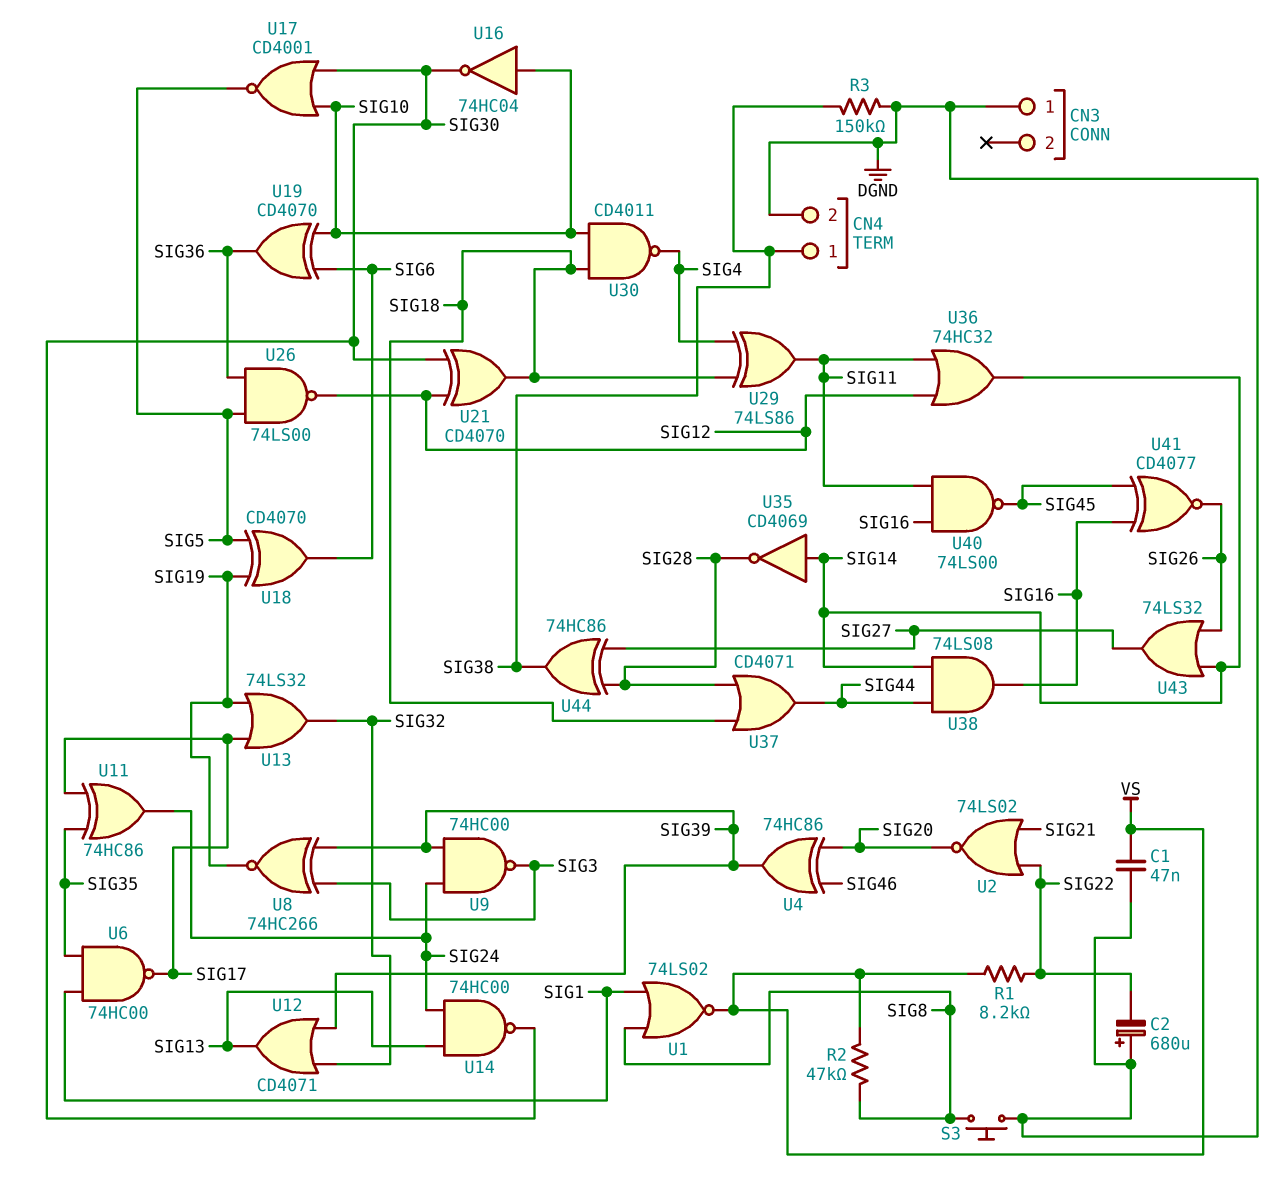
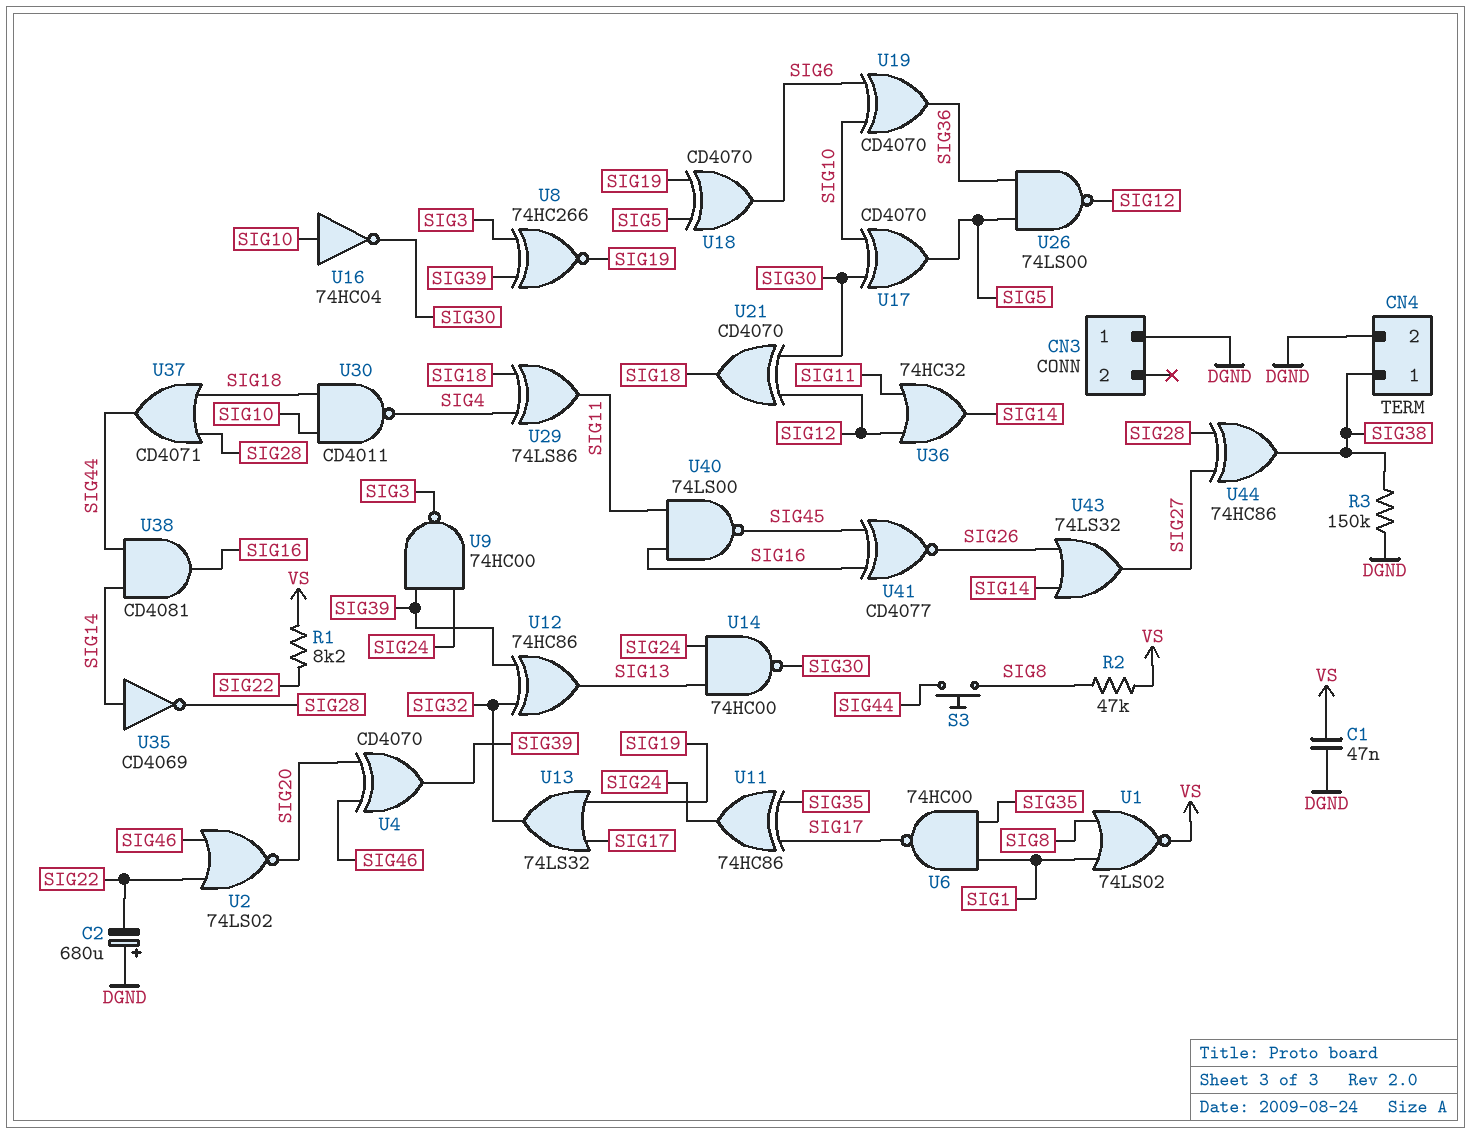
S3: button (DGND, SIG8) -> button (SIG8, SIG44)
U2: NOR 74LS02 (in SIG21, in SIG22, out SIG20) -> NOR 74LS02 (in SIG22, in SIG46, out SIG20)
U4: XOR 74HC86 (in SIG20, in SIG46, out SIG39) -> XOR CD4070 (in SIG20, in SIG46, out SIG39)
U12: OR CD4071 (in SIG32, in SIG39, out SIG13) -> XOR 74HC86 (in SIG32, in SIG39, out SIG13)
U17: NOR CD4001 (in SIG10, in SIG30, out SIG5) -> XOR CD4070 (in SIG10, in SIG30, out SIG5)
U38: AND 74LS08 (in SIG14, in SIG44, out SIG16) -> AND CD4081 (in SIG14, in SIG44, out SIG16)

